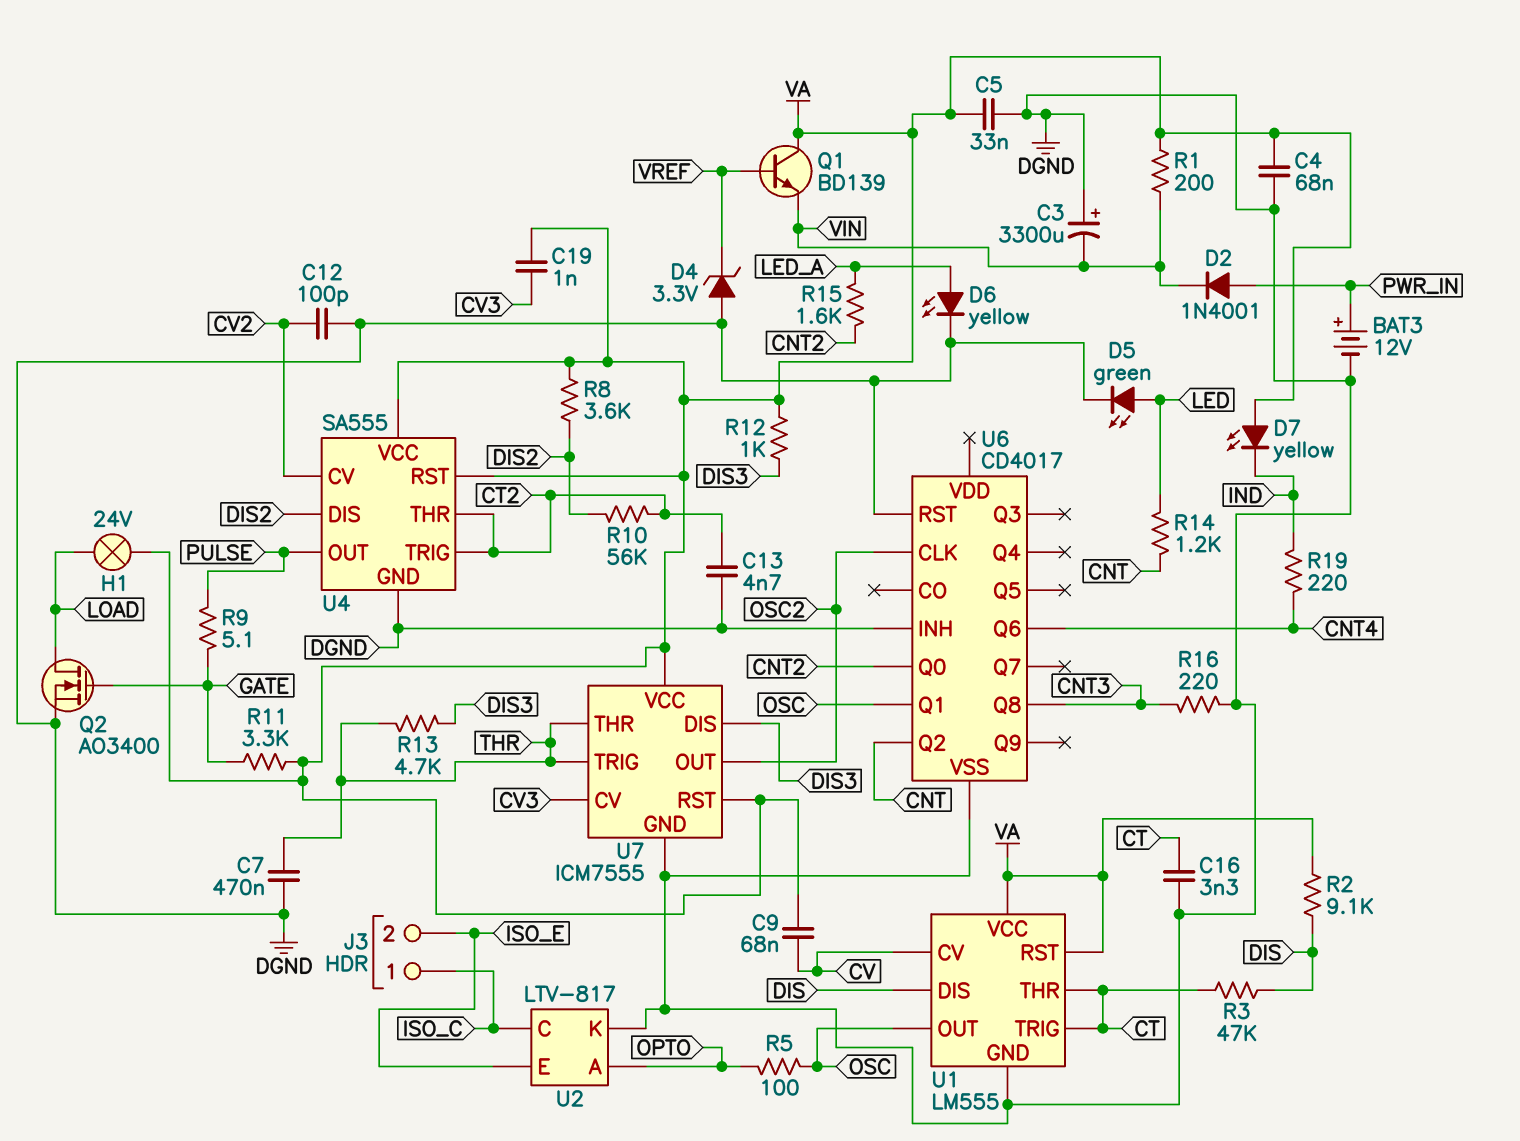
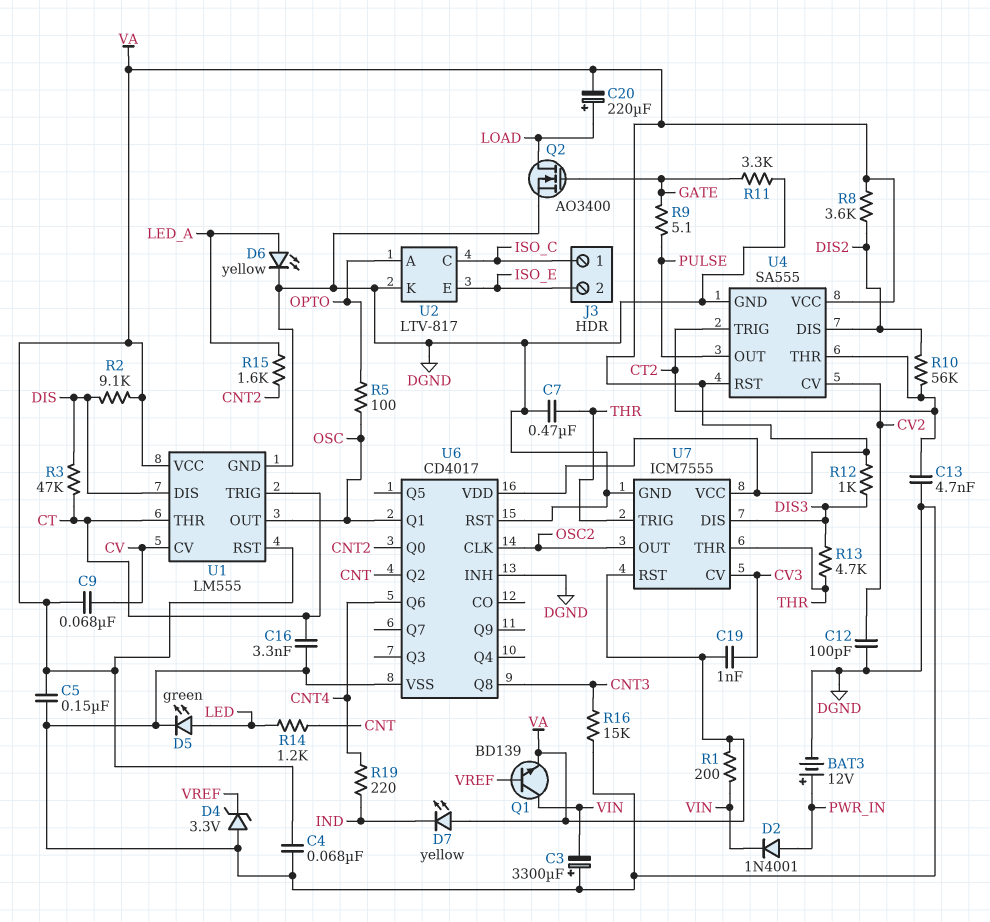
C5: 33nF (DGND, VA) -> 150nF (DGND, VA)
C20: none -> 220uF (plus LOAD, minus VA)
H1: lamp 24V (LOAD, VA) -> none
Q1: NPN BD139 (B VREF, C VA, E VIN) -> NPN BD139 (B VREF, C VIN, E VA)
R11: 3.3k (GATE, VA) -> 3.3k (DGND, GATE)
R16: 220 (CNT3, DGND) -> 15k (CNT3, DGND)
U6 pin VDD: none -> VA

